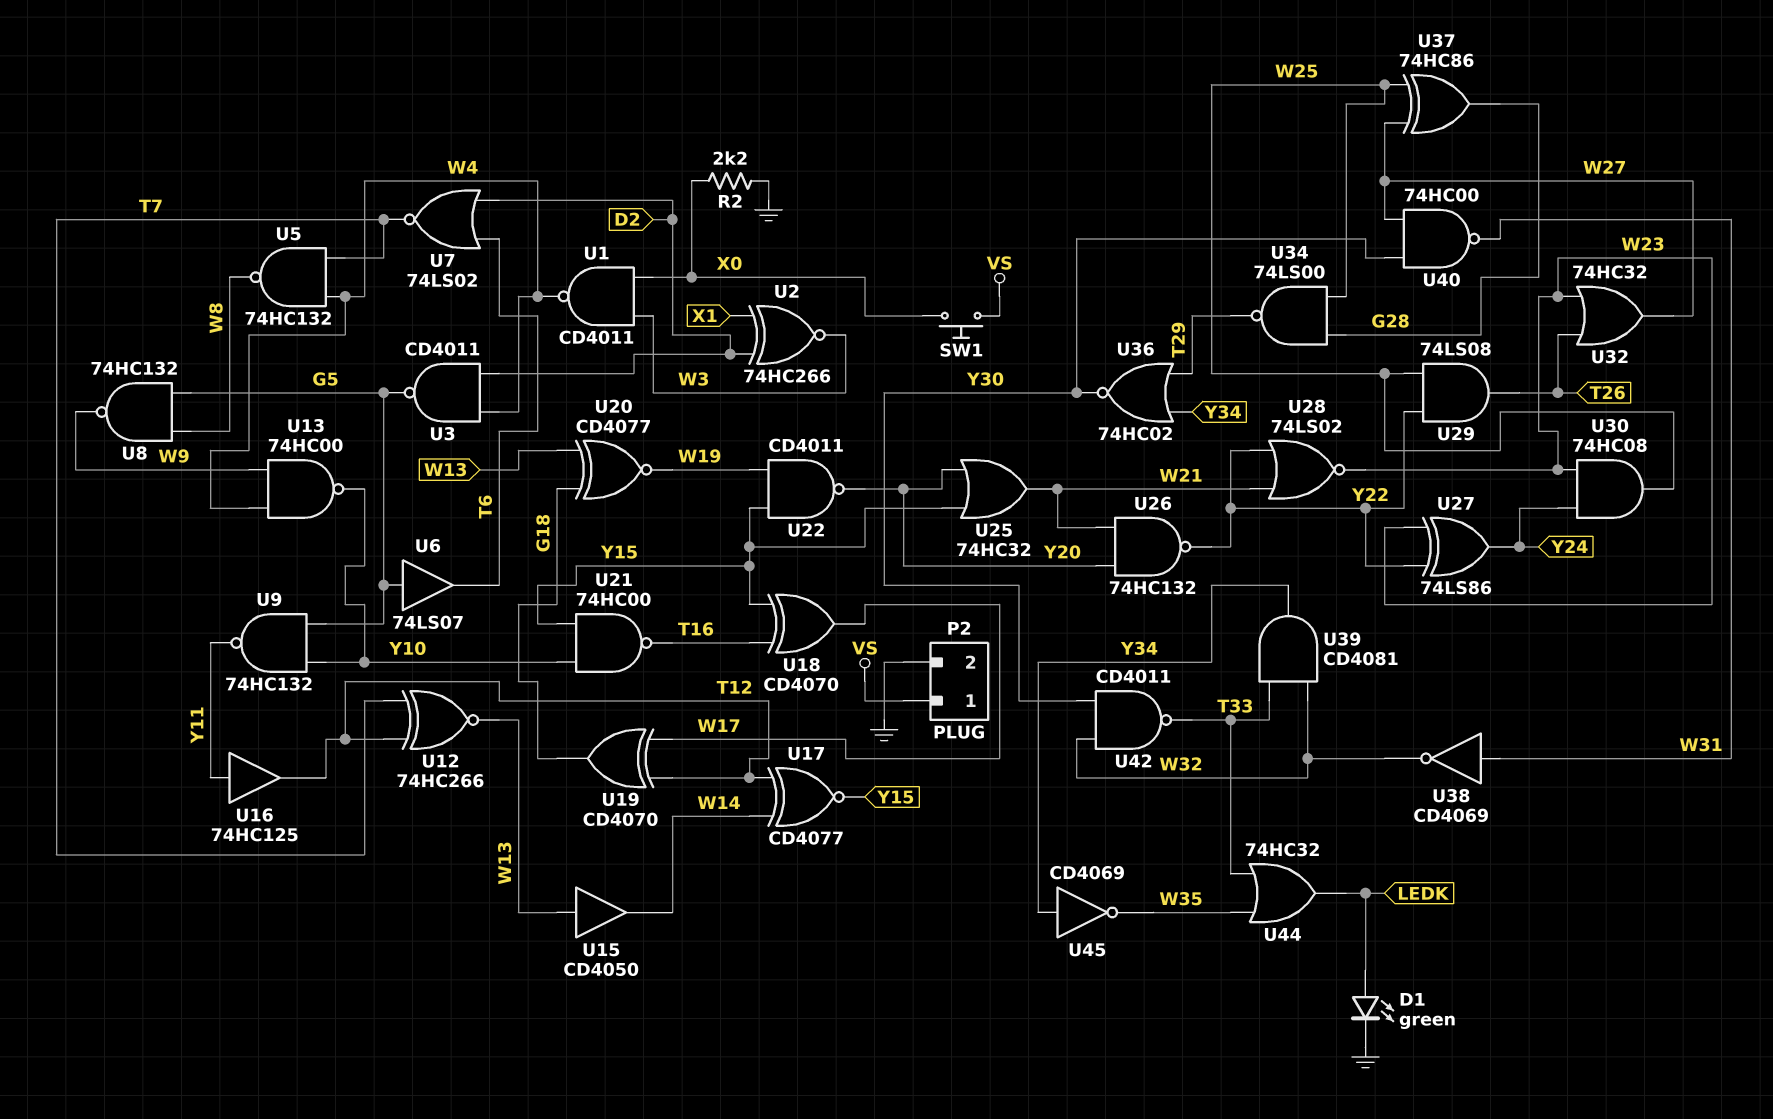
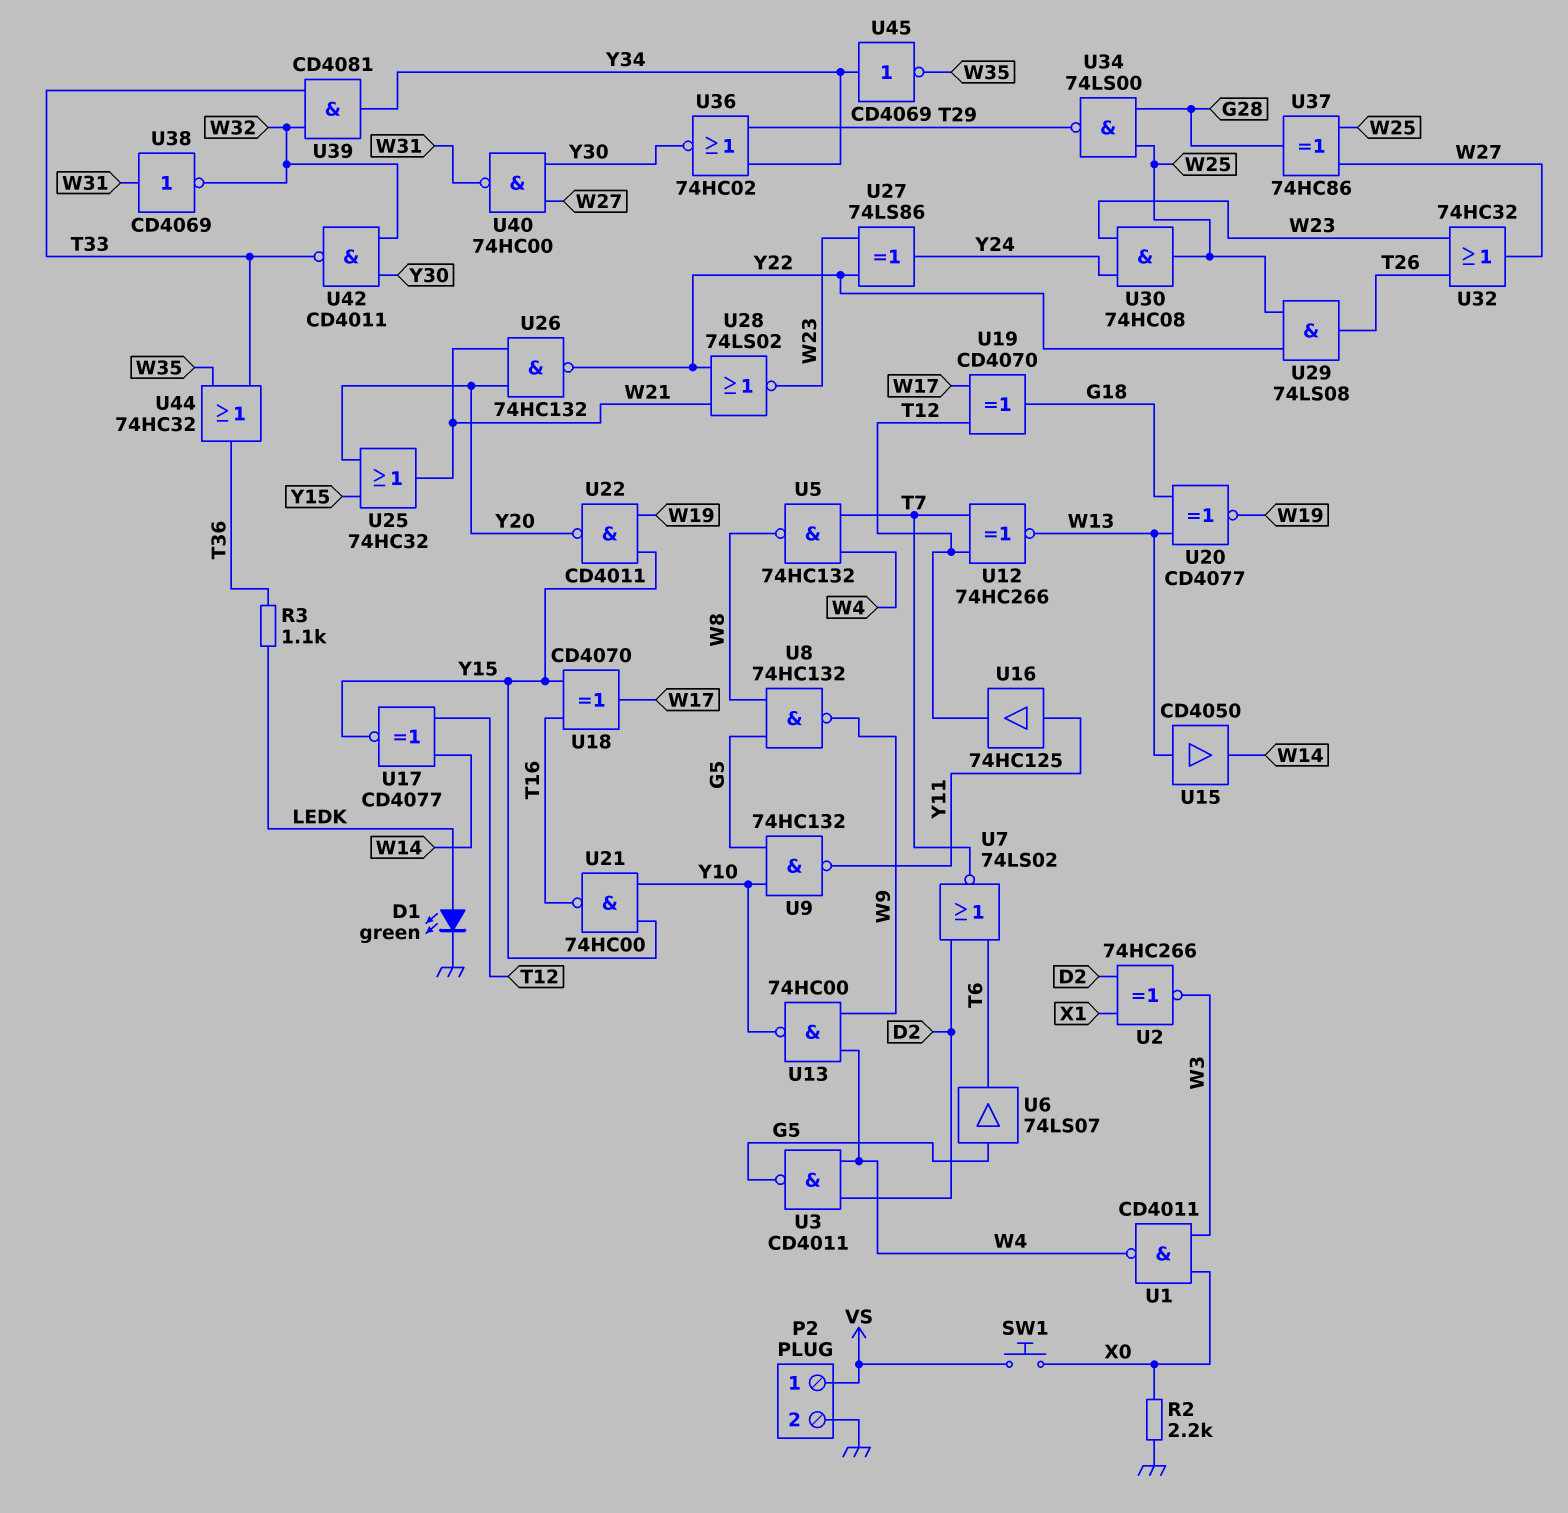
R3: none -> 1.1k (LEDK, T36)
U44: OR 74HC32 (in T33, in W35, out LEDK) -> OR 74HC32 (in T33, in W35, out T36)

